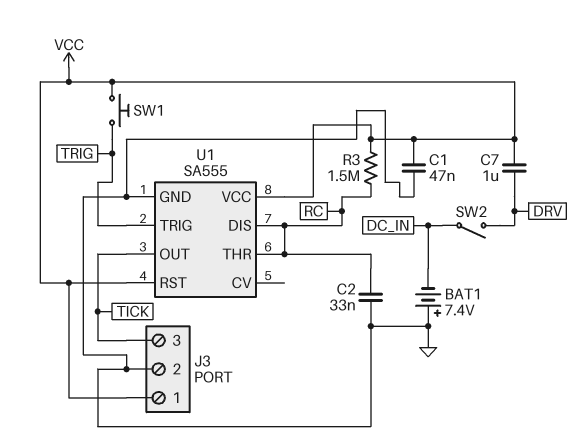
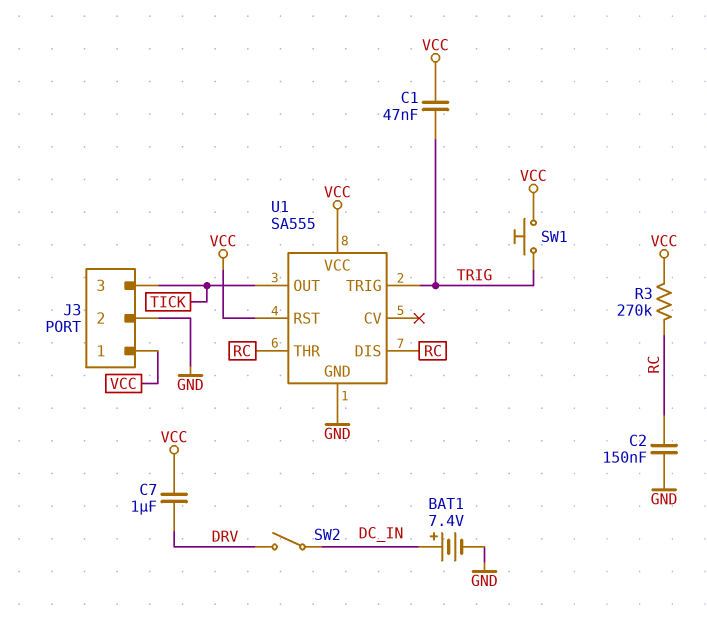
BAT1: 7.4V (plus GND, minus DC_IN) -> 7.4V (plus DC_IN, minus GND)
C1: 47nF (GND, VCC) -> 47nF (TRIG, VCC)
C2: 33nF (GND, RC) -> 150nF (GND, RC)
R3: 1.5M (RC, VCC) -> 270k (RC, VCC)

